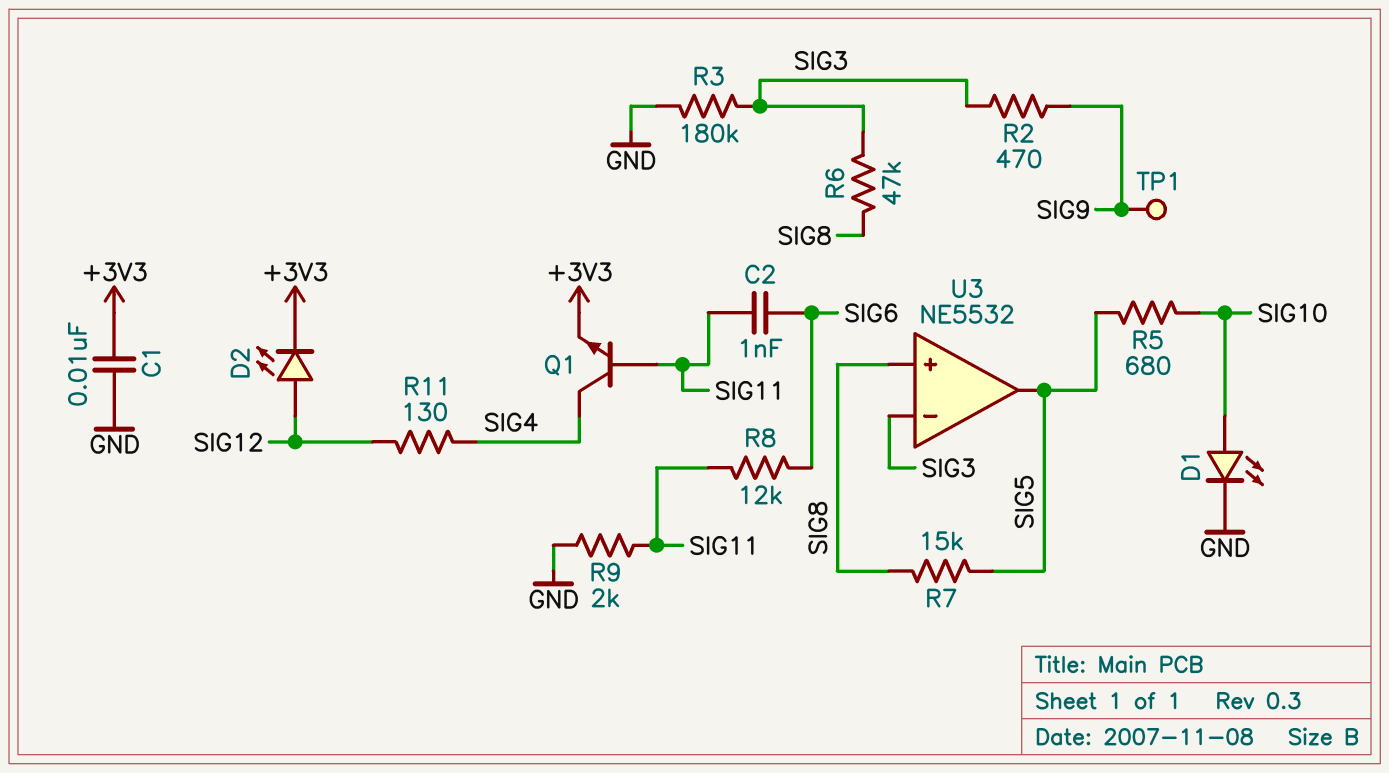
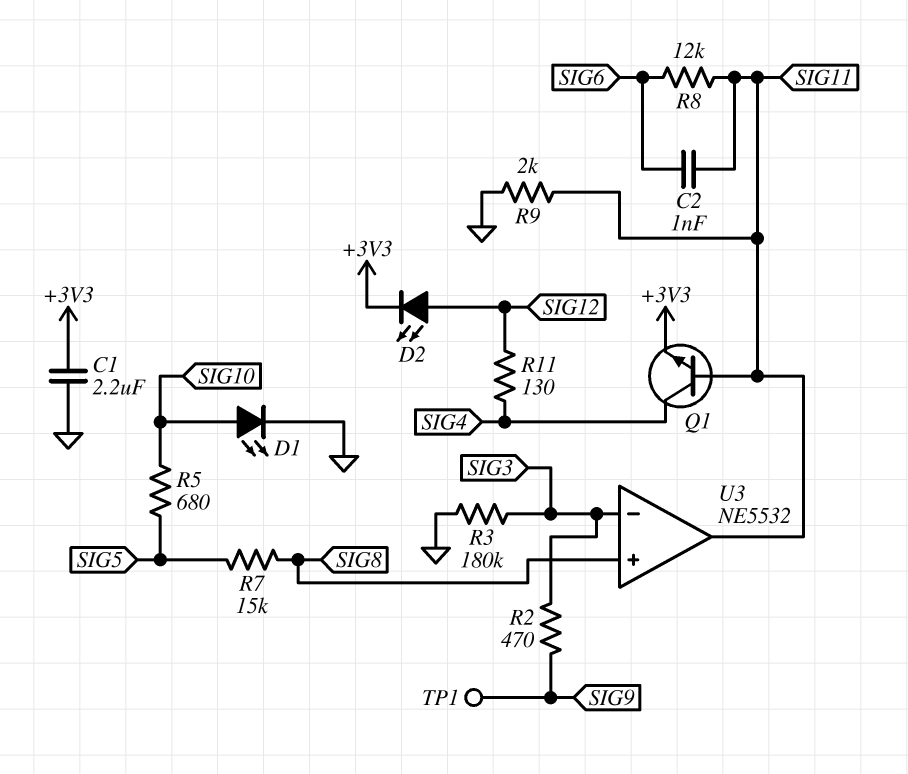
C1: 10nF (+3V3, GND) -> 2.2uF (+3V3, GND)
R6: 47k (SIG3, SIG8) -> none
U3 pin out: SIG5 -> SIG11

